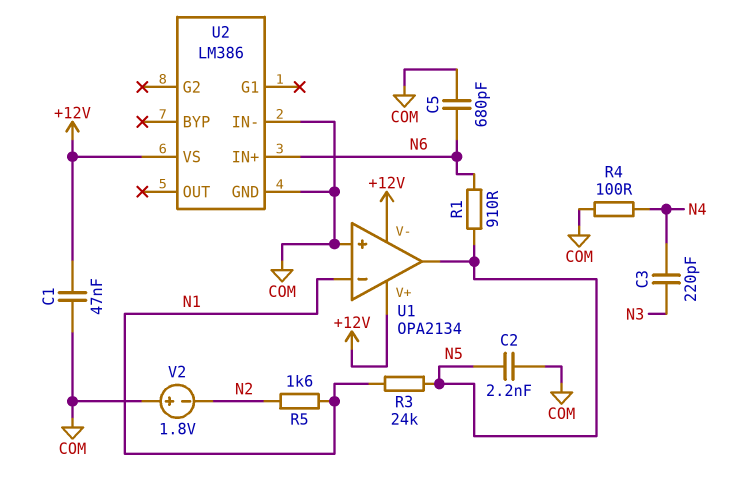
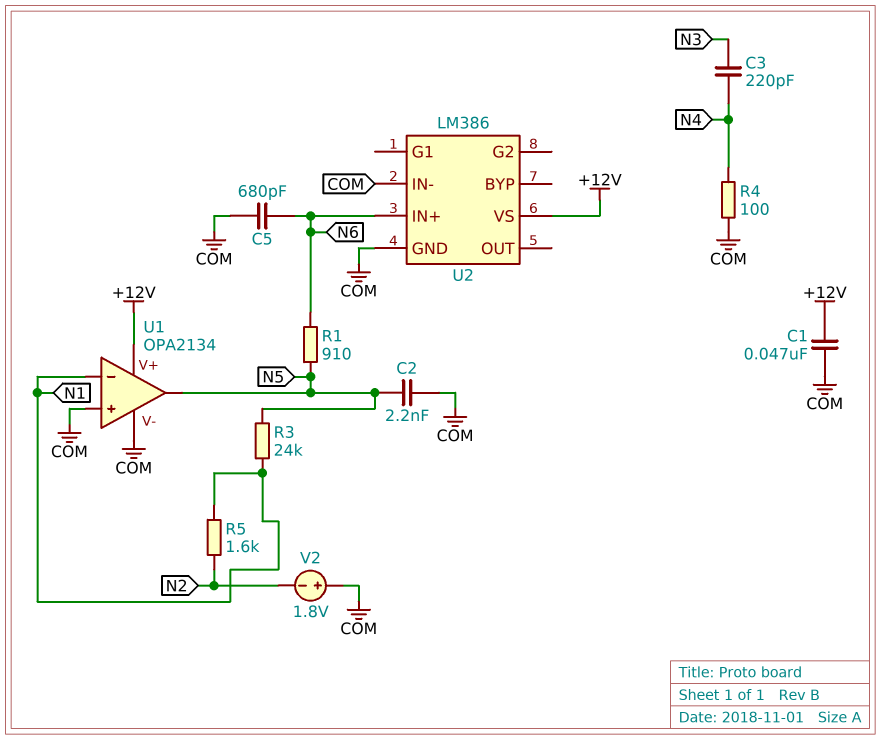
U1 pin V-: +12V -> COM

